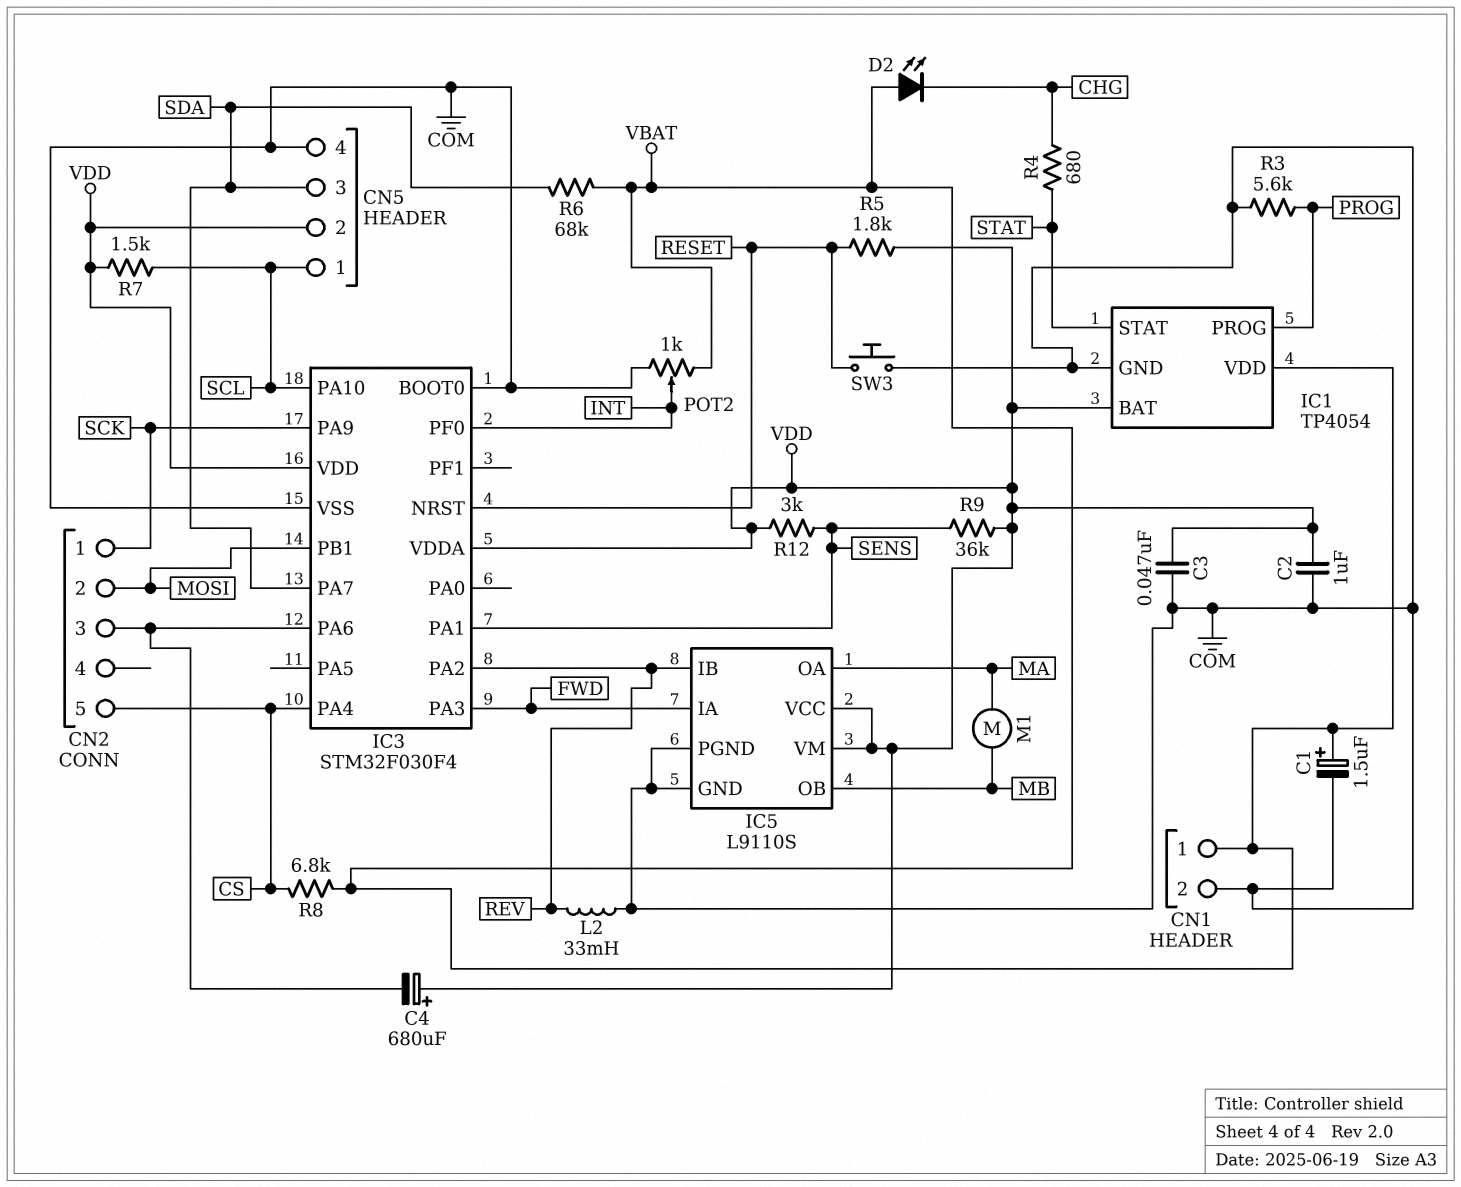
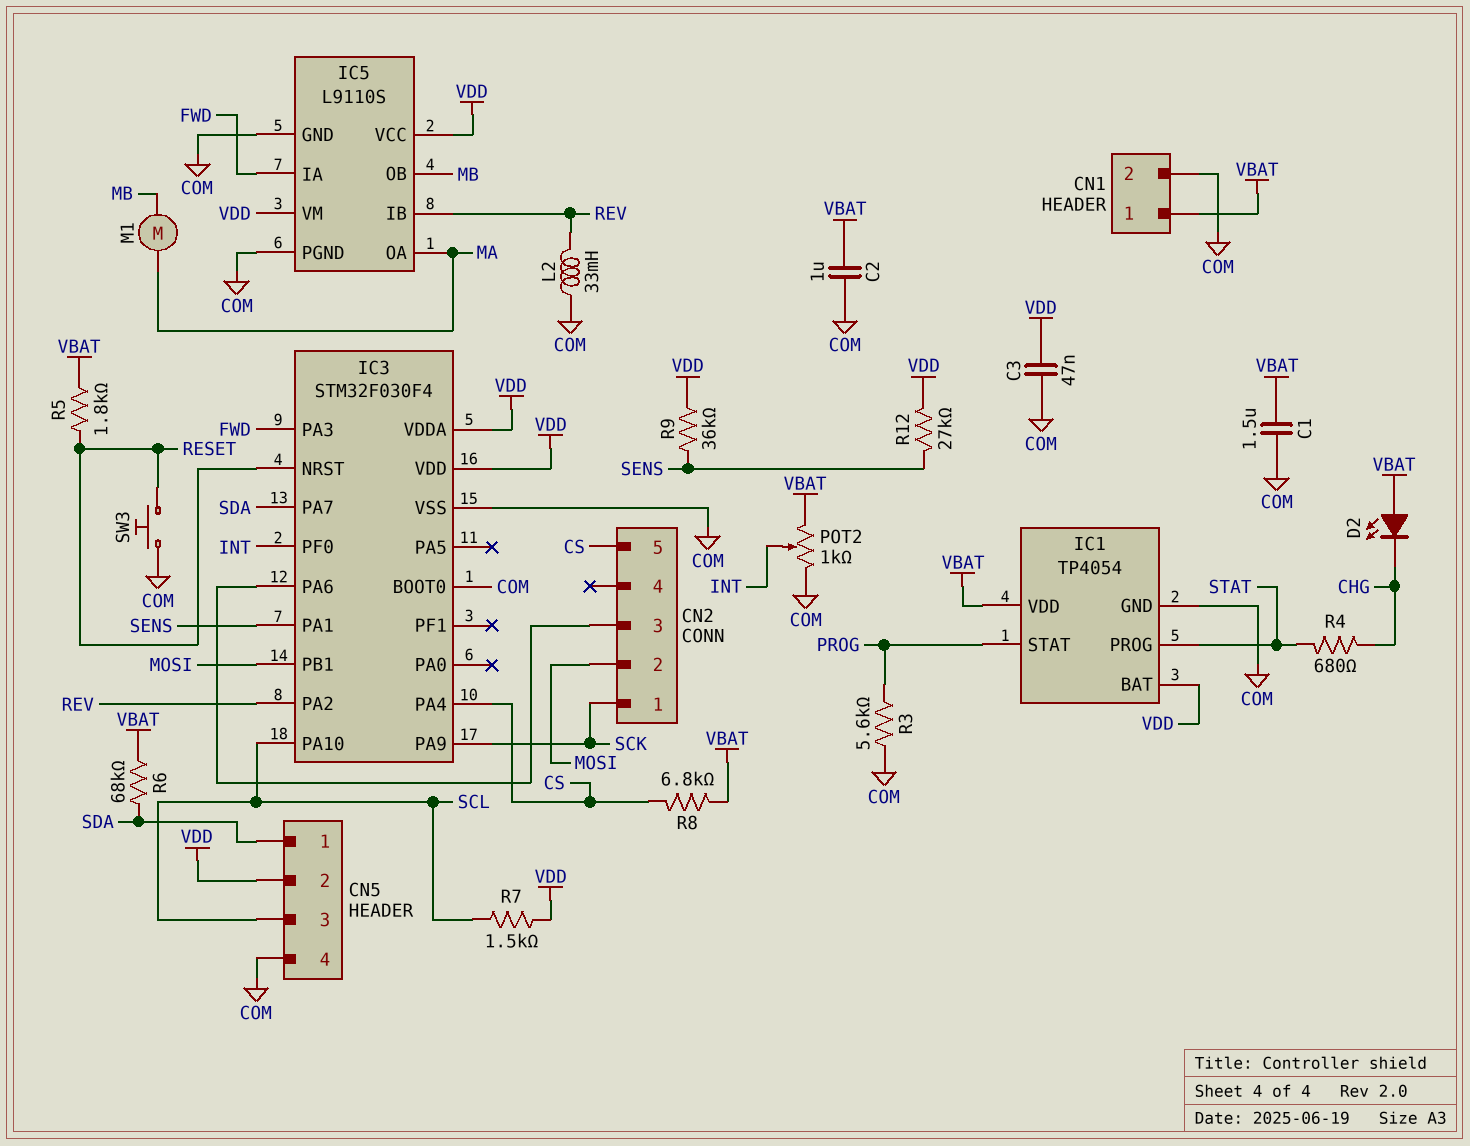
C1: 1.5uF (plus VBAT, minus COM) -> 1.5uF (COM, VBAT)
C2: 1uF (COM, VDD) -> 1uF (COM, VBAT)
C4: 680uF (plus VDD, minus CN2/3) -> none
CN5 pin 1: SCL -> SDA
CN5 pin 3: SDA -> SCL
IC1 pin PROG: PROG -> STAT
IC1 pin STAT: STAT -> PROG
R5: 1.8k (RESET, VDD) -> 1.8k (RESET, VBAT)
R12: 3k (SENS, VDD) -> 27k (SENS, VDD)

